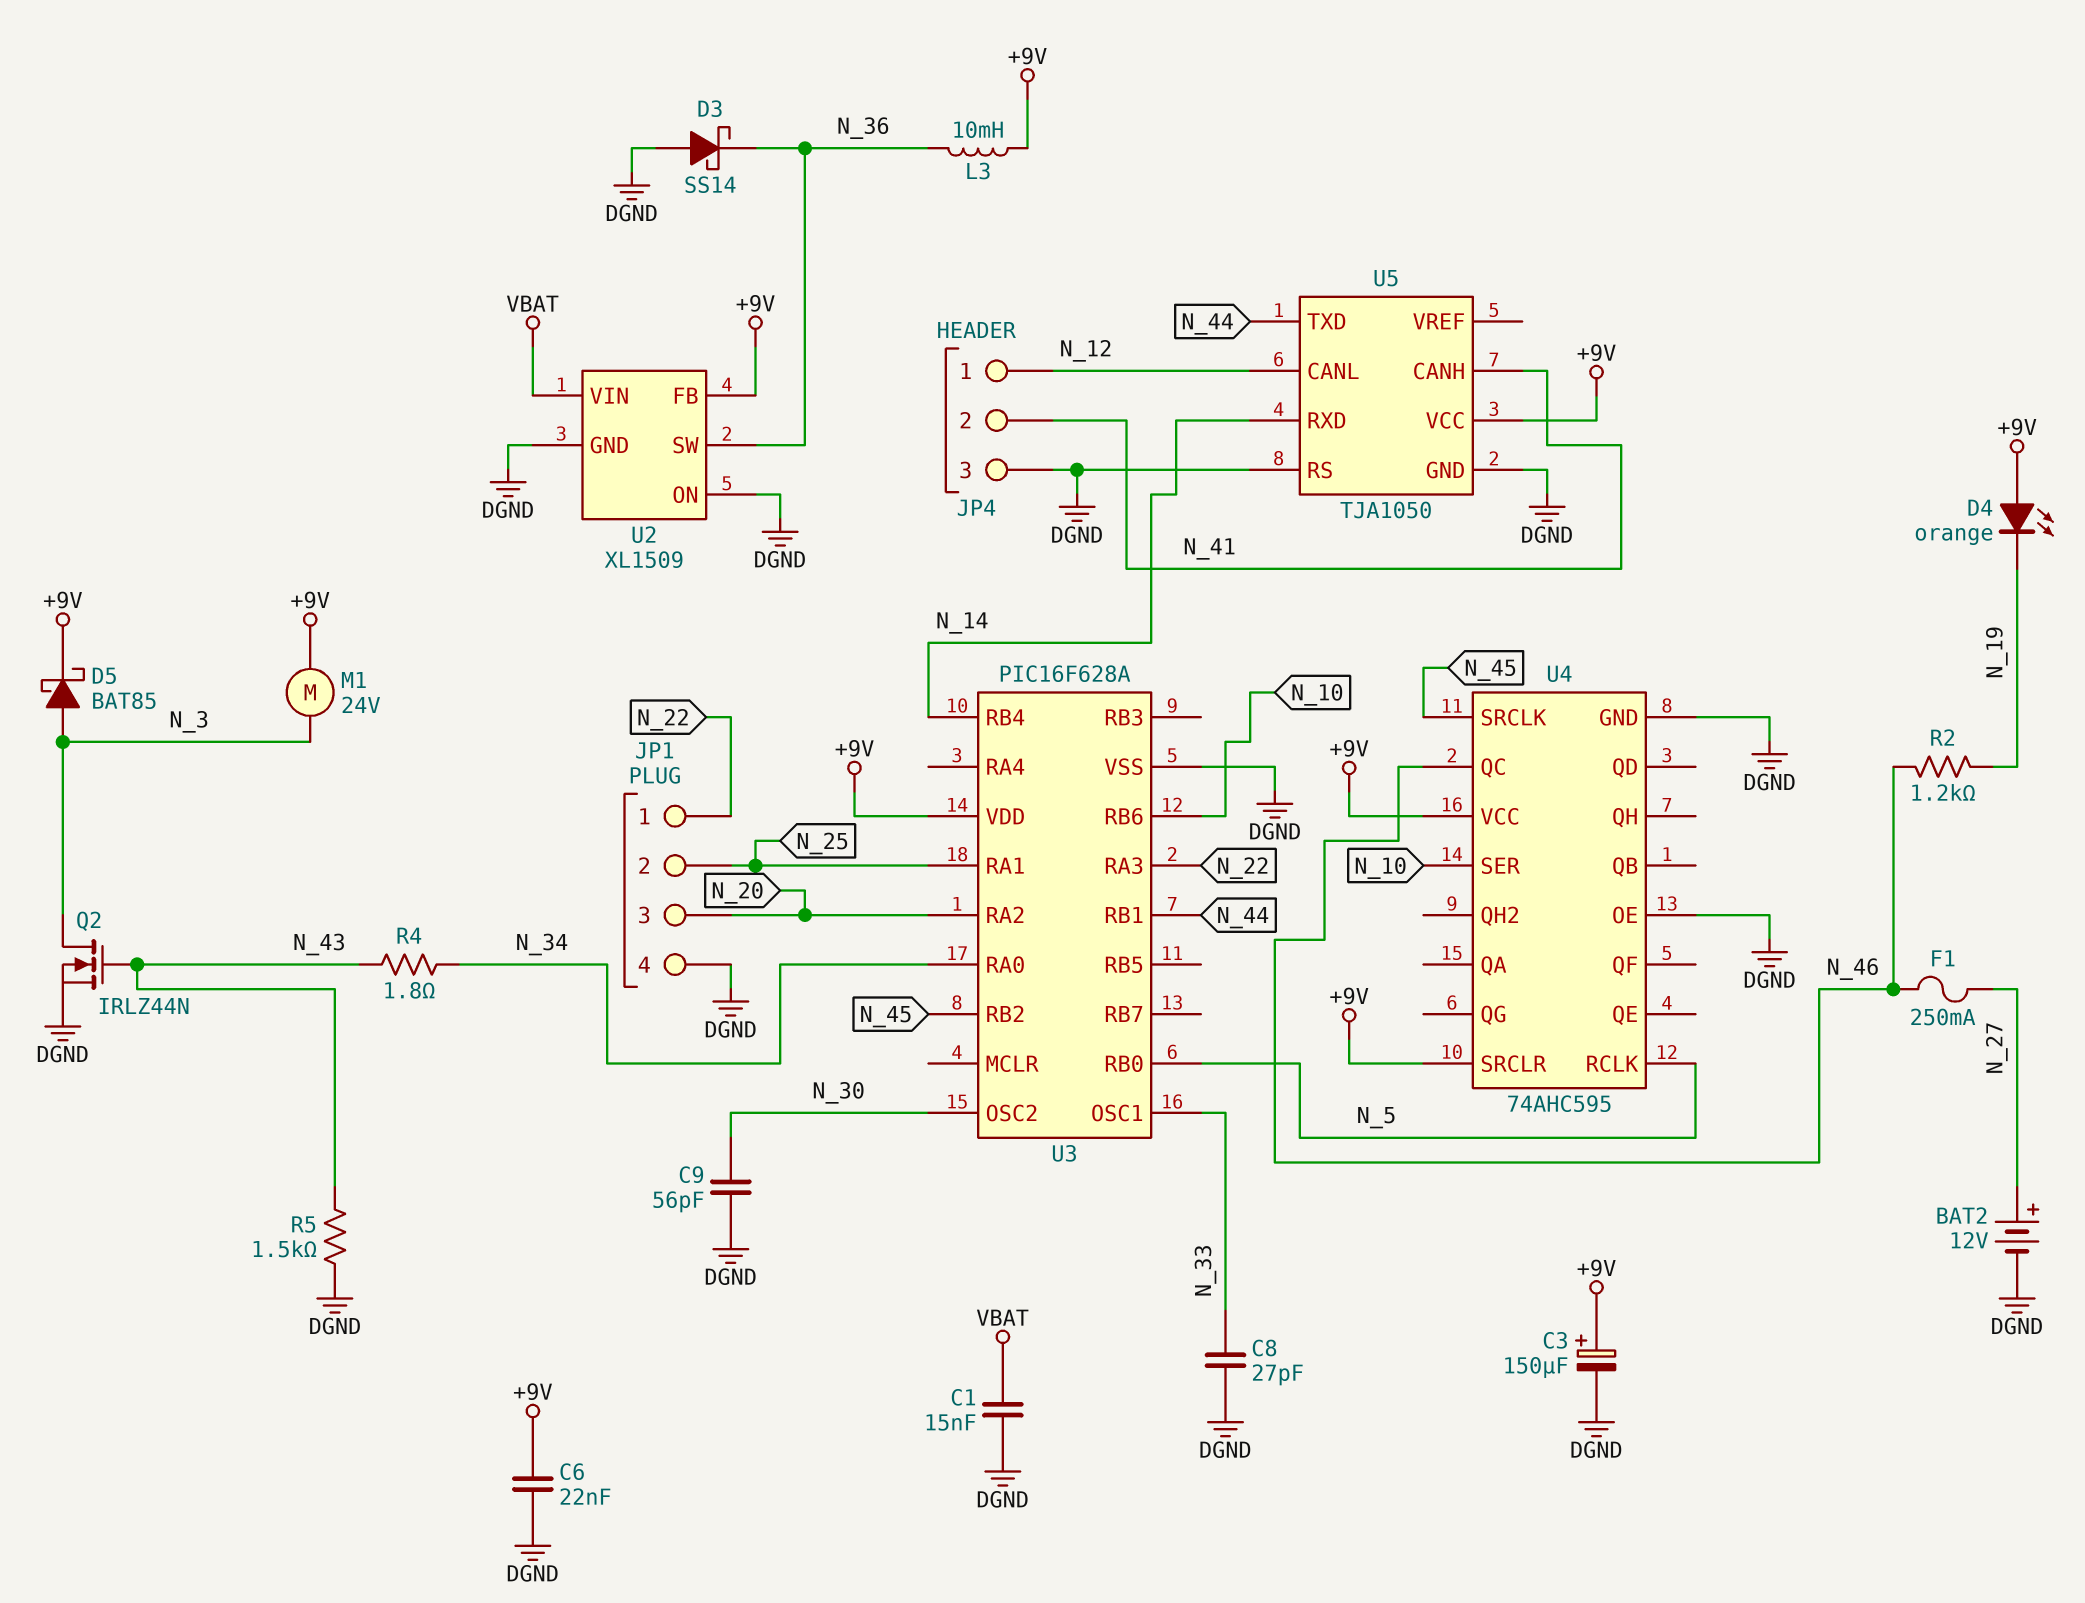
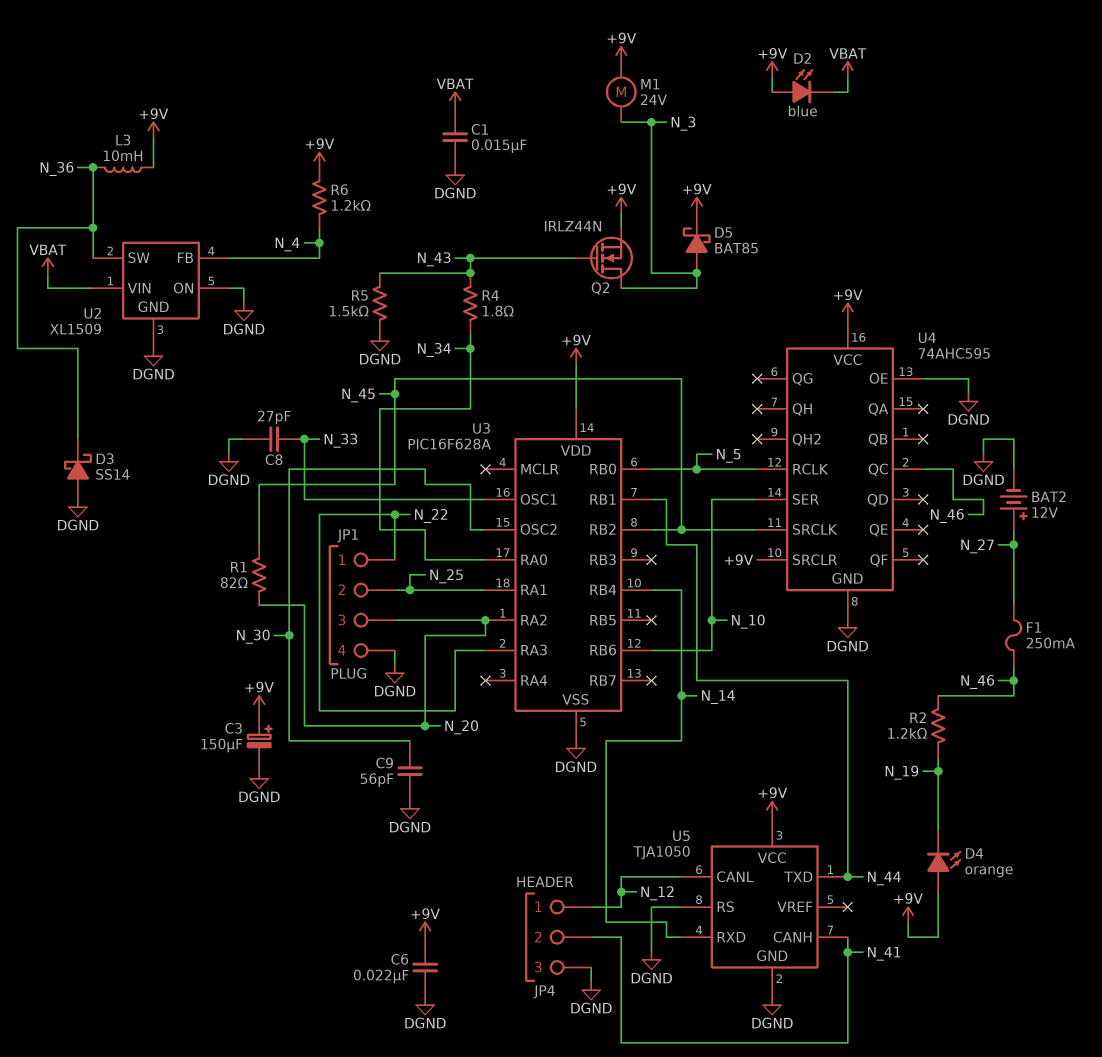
D2: none -> LED blue (A +9V, K VBAT)
Q2: NMOS IRLZ44N (G N_43, D N_3, S DGND) -> NMOS IRLZ44N (G N_43, D N_3, S +9V)
R1: none -> 82 (N_20, N_45)
R6: none -> 1.2k (+9V, N_4)
U2 pin FB: +9V -> N_4

